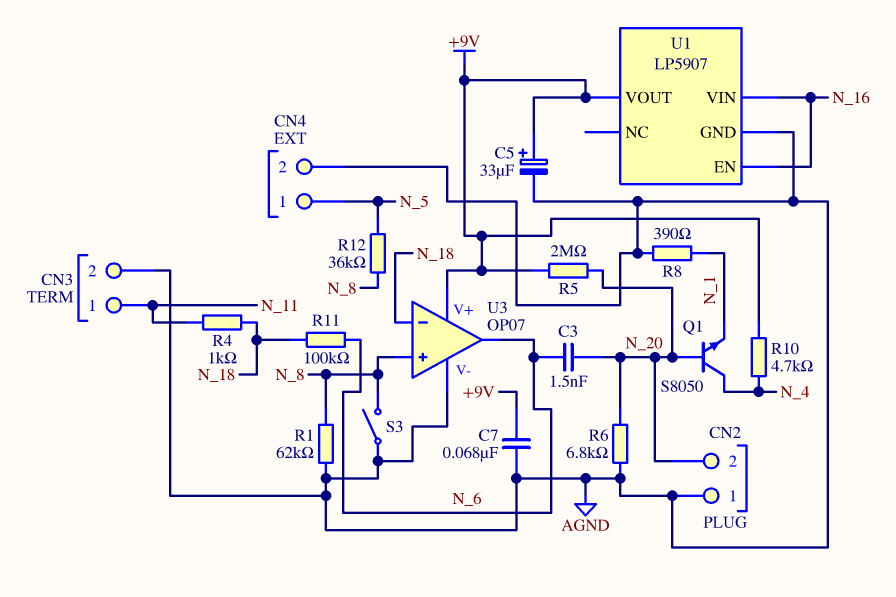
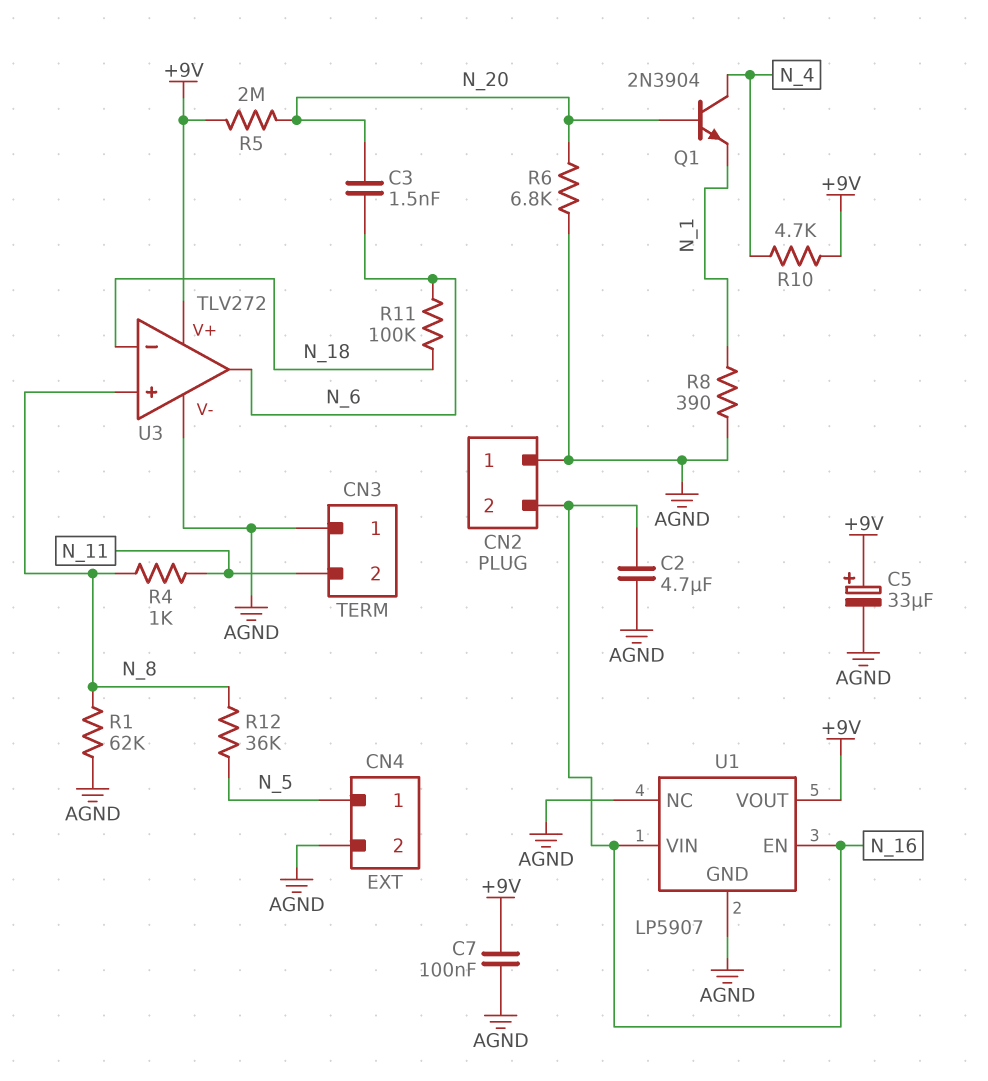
C2: none -> 4.7uF (AGND, N_16)
C7: 68nF (+9V, AGND) -> 100nF (+9V, AGND)
CN2 pin 2: N_20 -> N_16
CN3 pin 1: N_11 -> AGND
CN3 pin 2: AGND -> N_11
Q1: NPN S8050 (B N_20, C N_4, E N_1) -> NPN 2N3904 (B N_20, C N_4, E N_1)
R4: 1k (N_11, N_18) -> 1k (N_8, N_11)
S3: switch (AGND, N_8) -> none
U1 pin NC: none -> AGND
U3: OP07 -> TLV272

